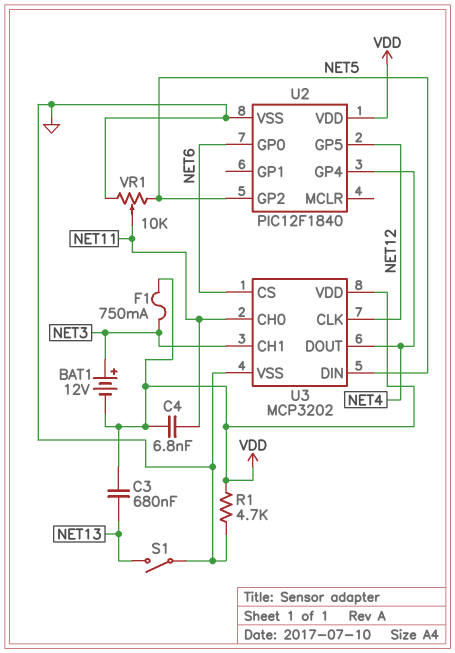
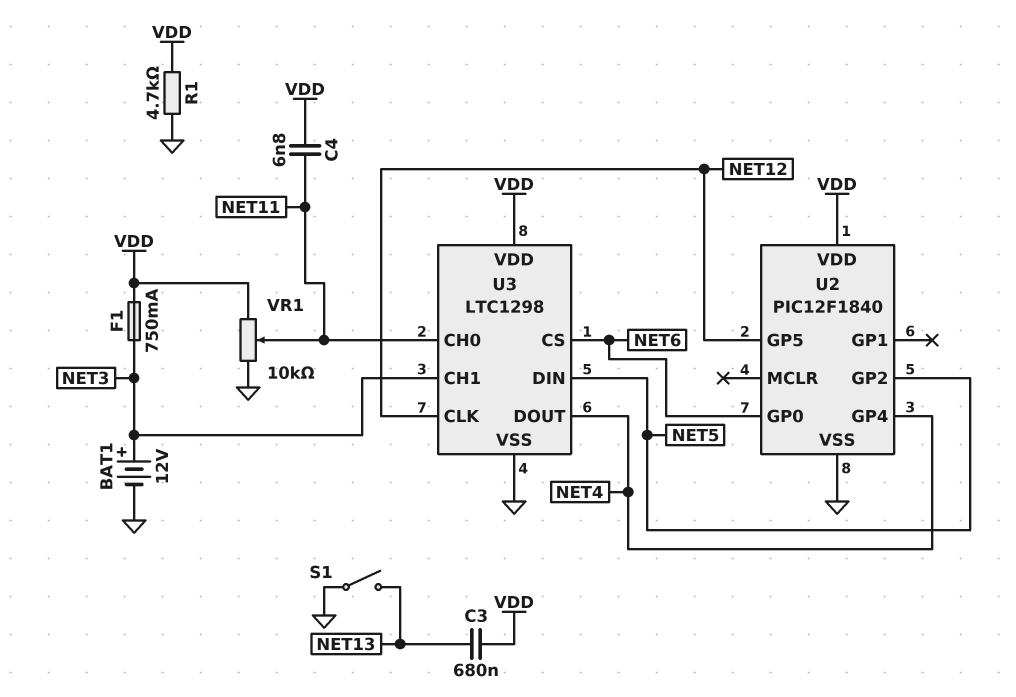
BAT1: 12V (plus NET3, minus VDD) -> 12V (plus NET3, minus GND)
U3: MCP3202 -> LTC1298
VR1: 10k (GND, NET5, wiper NET11) -> 10k (GND, VDD, wiper NET11)

